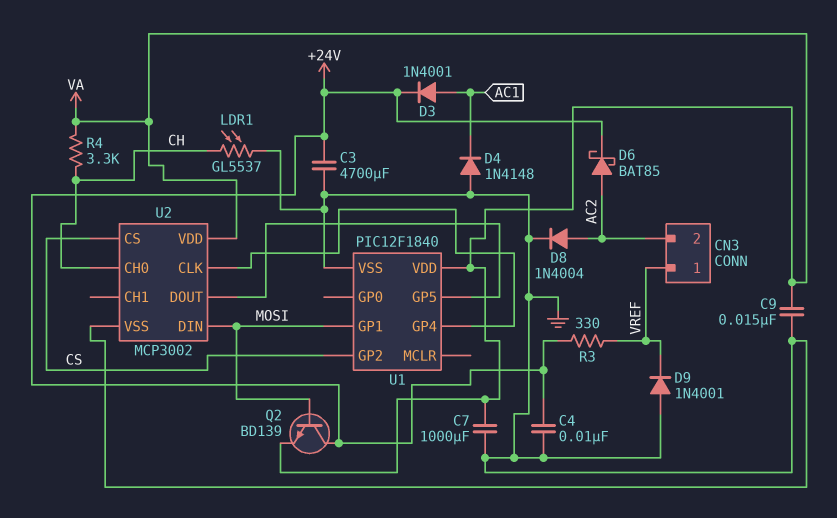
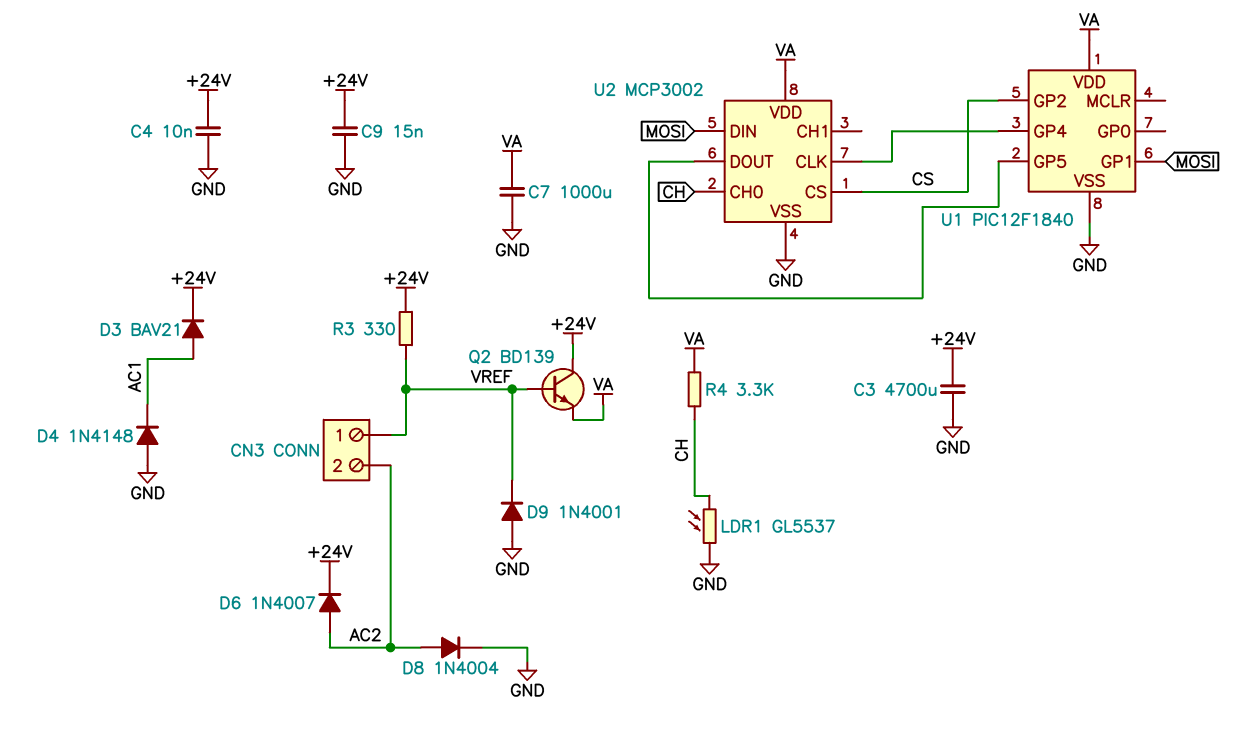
C9: 15nF (GND, VA) -> 15nF (+24V, GND)
D3: diode 1N4001 (A AC1, K +24V) -> diode BAV21 (A AC1, K +24V)
D6: schottky BAT85 (A AC2, K +24V) -> diode 1N4007 (A AC2, K +24V)
Q2: NPN BD139 (B MOSI, C +24V, E VA) -> NPN BD139 (B VREF, C +24V, E VA)

